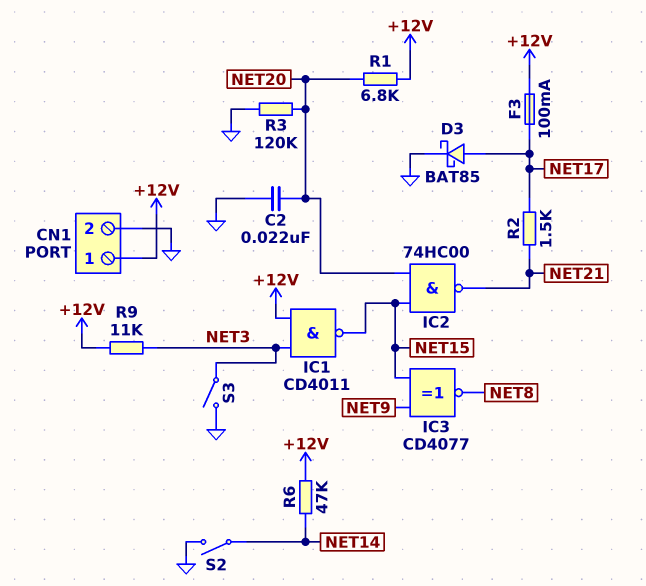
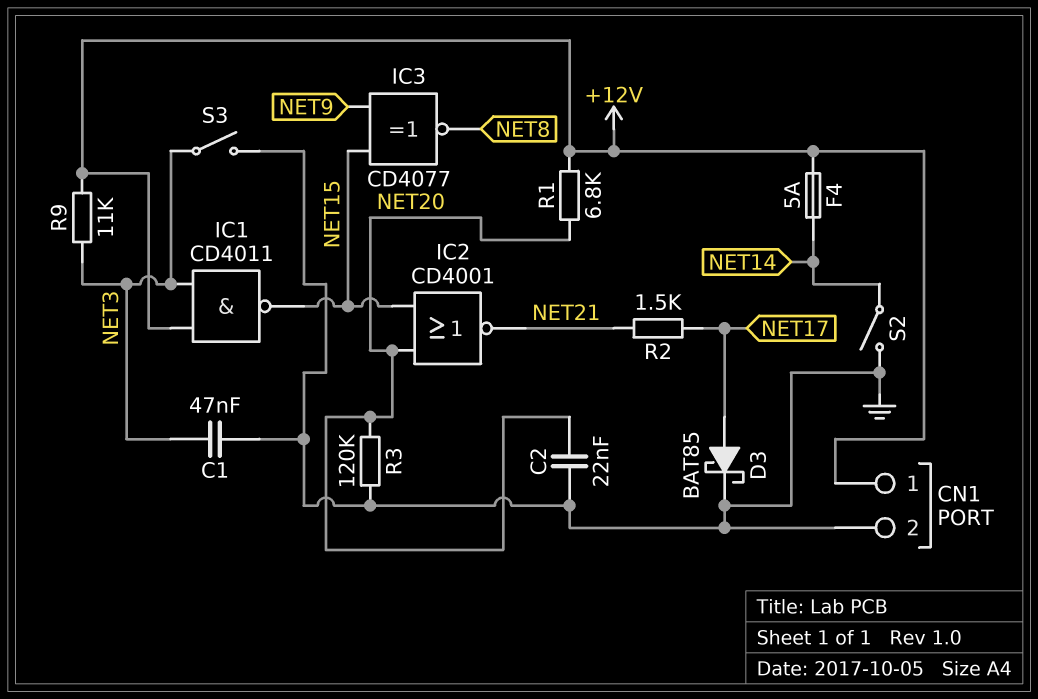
C1: none -> 47nF (GND, NET3)
F3: 100mA (+12V, NET17) -> none
F4: none -> 5A (+12V, NET14)
IC2: NAND 74HC00 (in NET15, in NET20, out NET21) -> NOR CD4001 (in NET15, in NET20, out NET21)
R6: 47k (+12V, NET14) -> none

